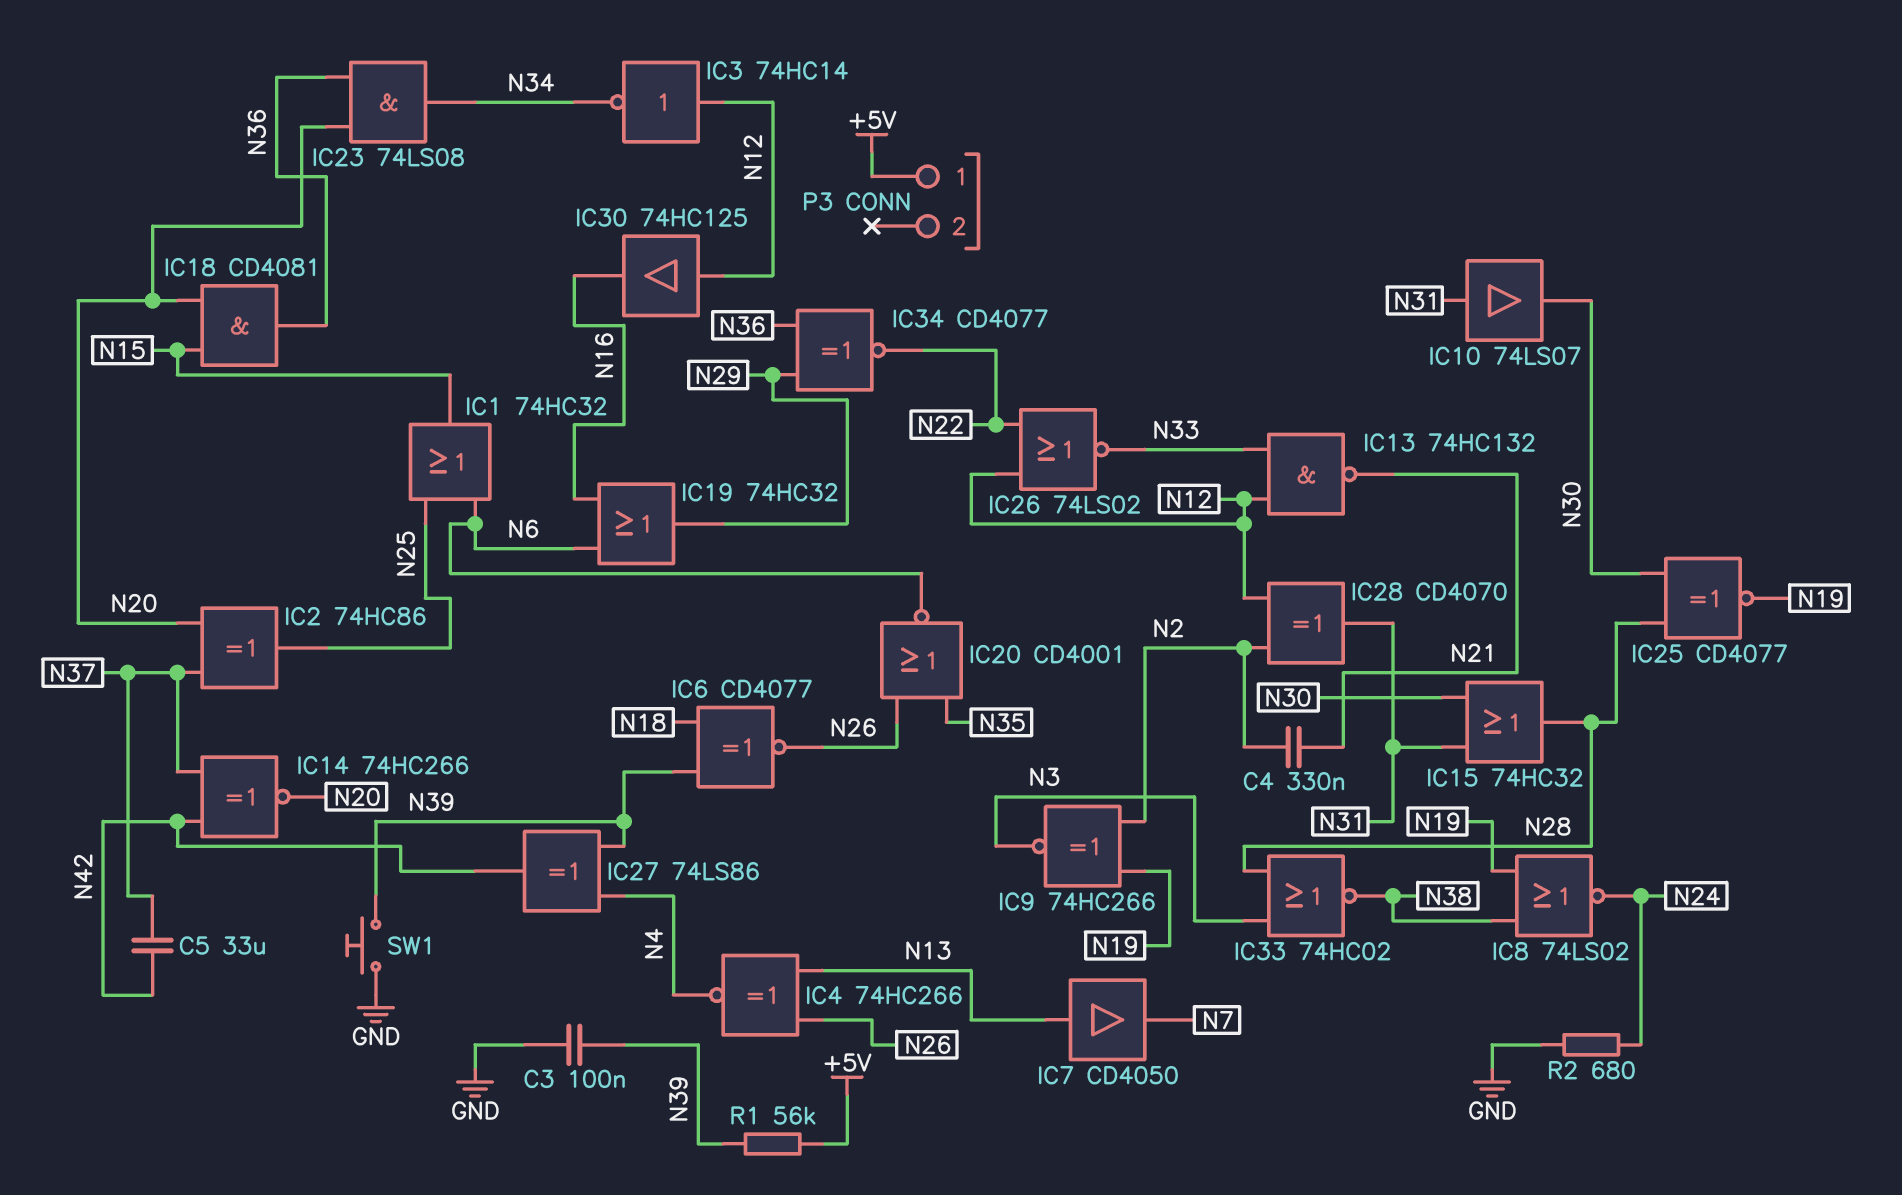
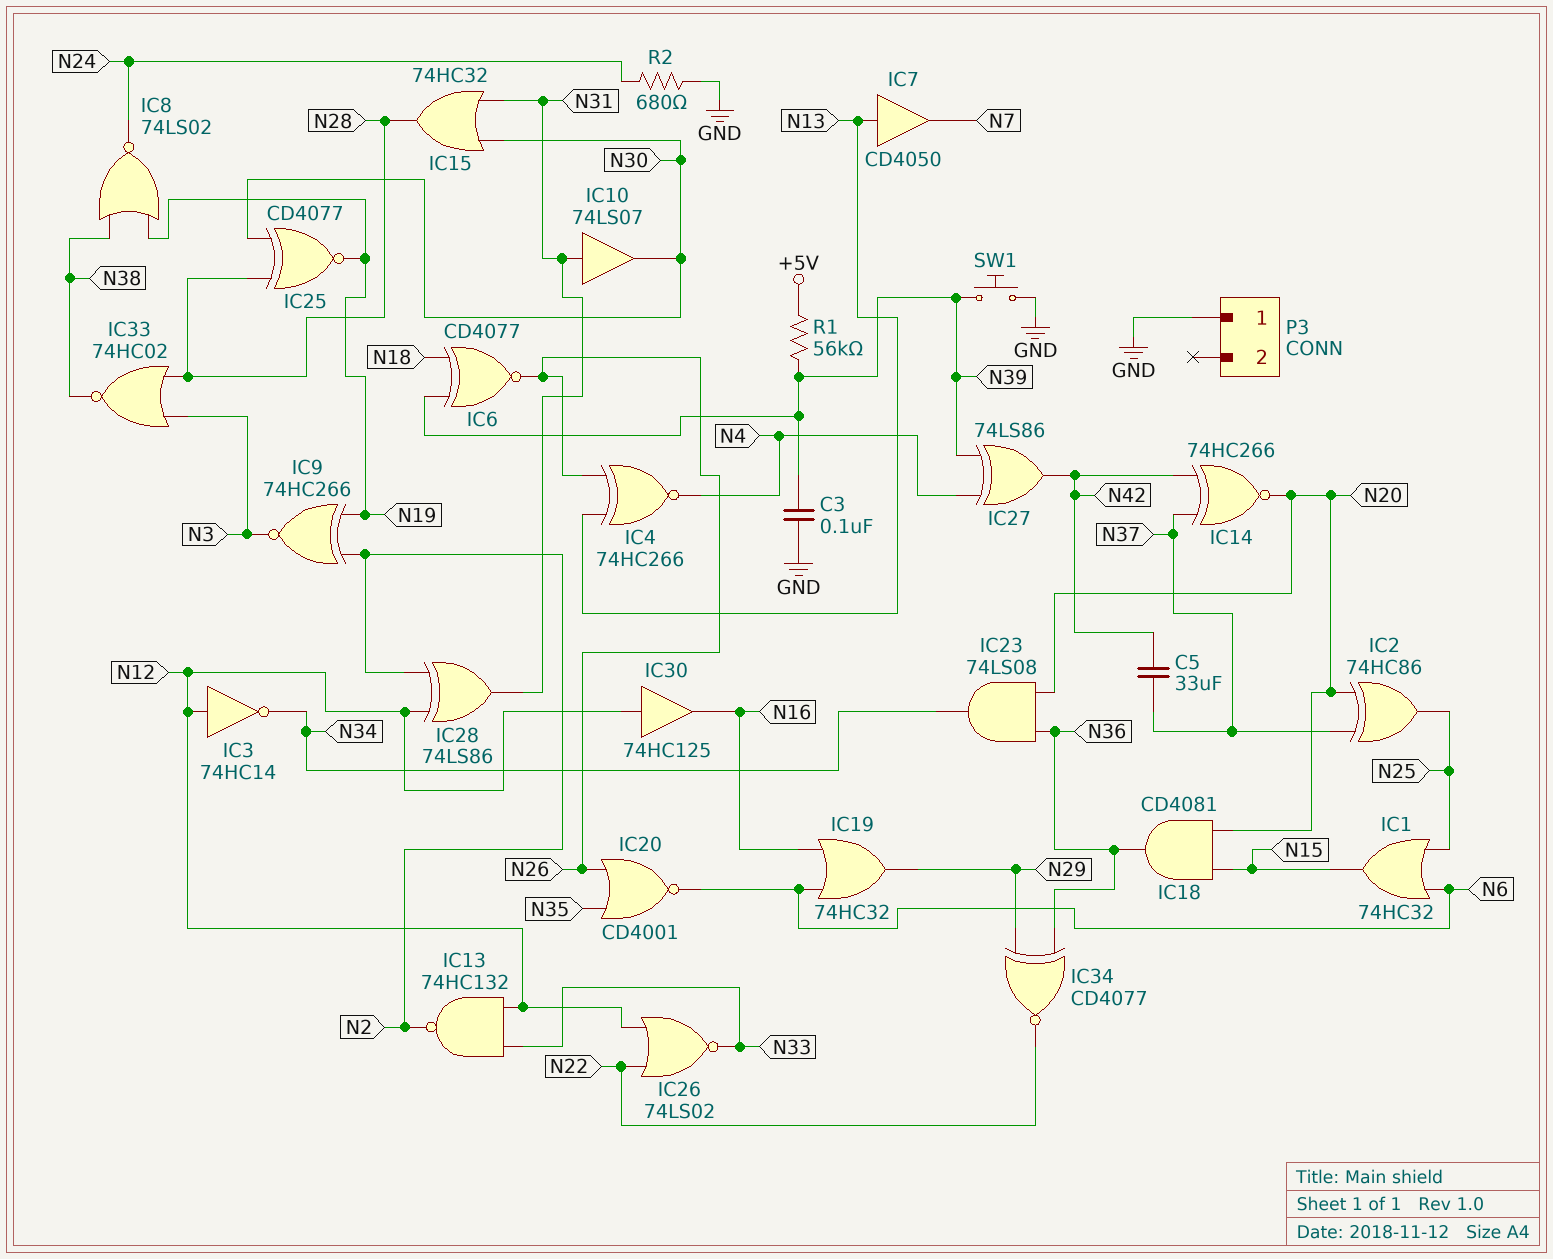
C4: 330nF (N2, N21) -> none
IC13: NAND 74HC132 (in N12, in N33, out N21) -> NAND 74HC132 (in N12, in N33, out N2)
IC28: XOR CD4070 (in N2, in N12, out N31) -> XOR 74LS86 (in N2, in N12, out N31)
P3 pin 1: +5V -> GND

